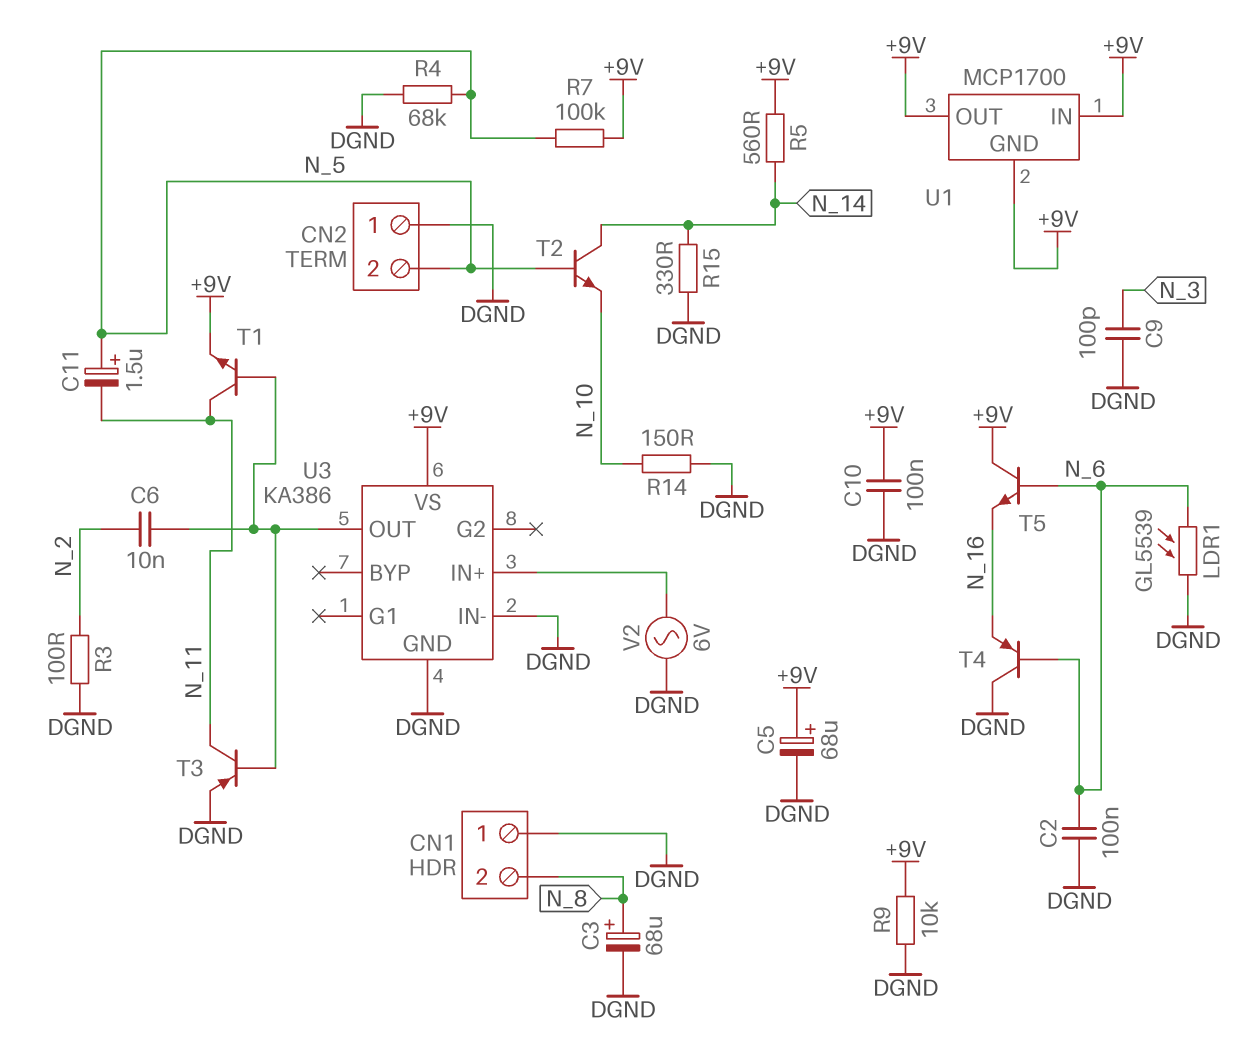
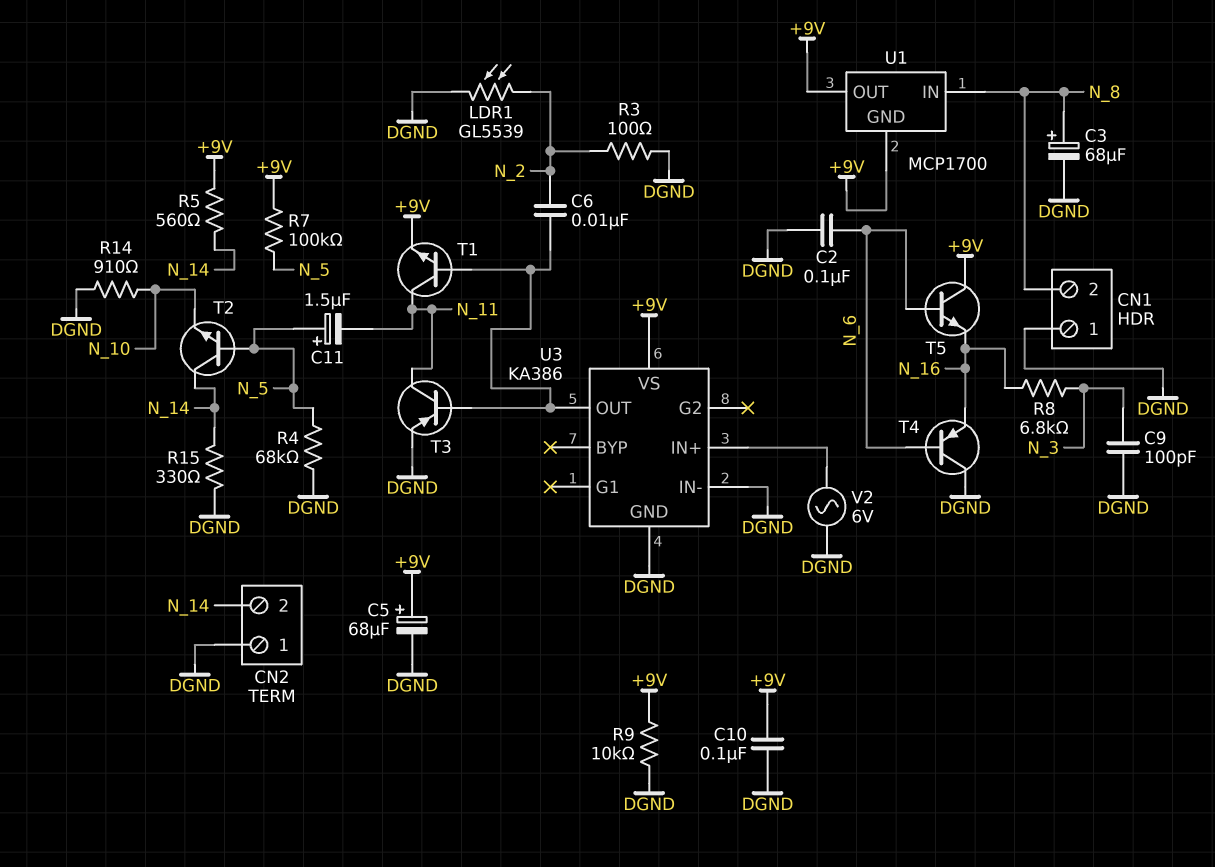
CN2 pin 2: N_5 -> N_14
LDR1: GL5539 (DGND, N_6) -> GL5539 (DGND, N_2)
R8: none -> 6.8k (N_3, N_16)
R14: 150 (DGND, N_10) -> 910 (DGND, N_10)
U1 pin IN: +9V -> N_8

